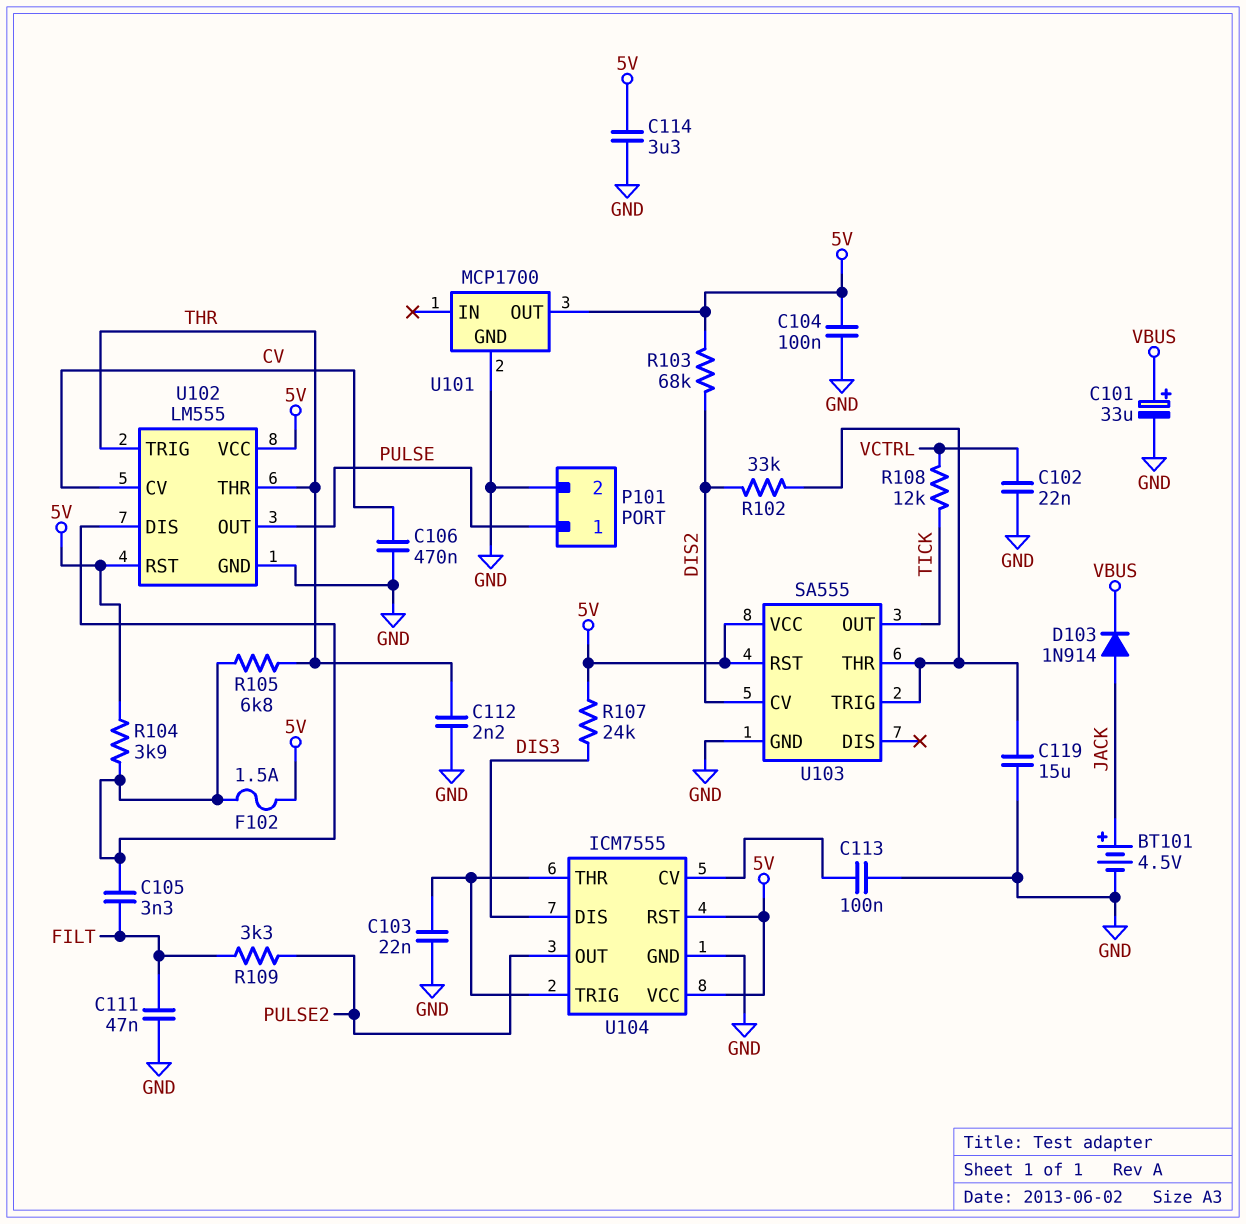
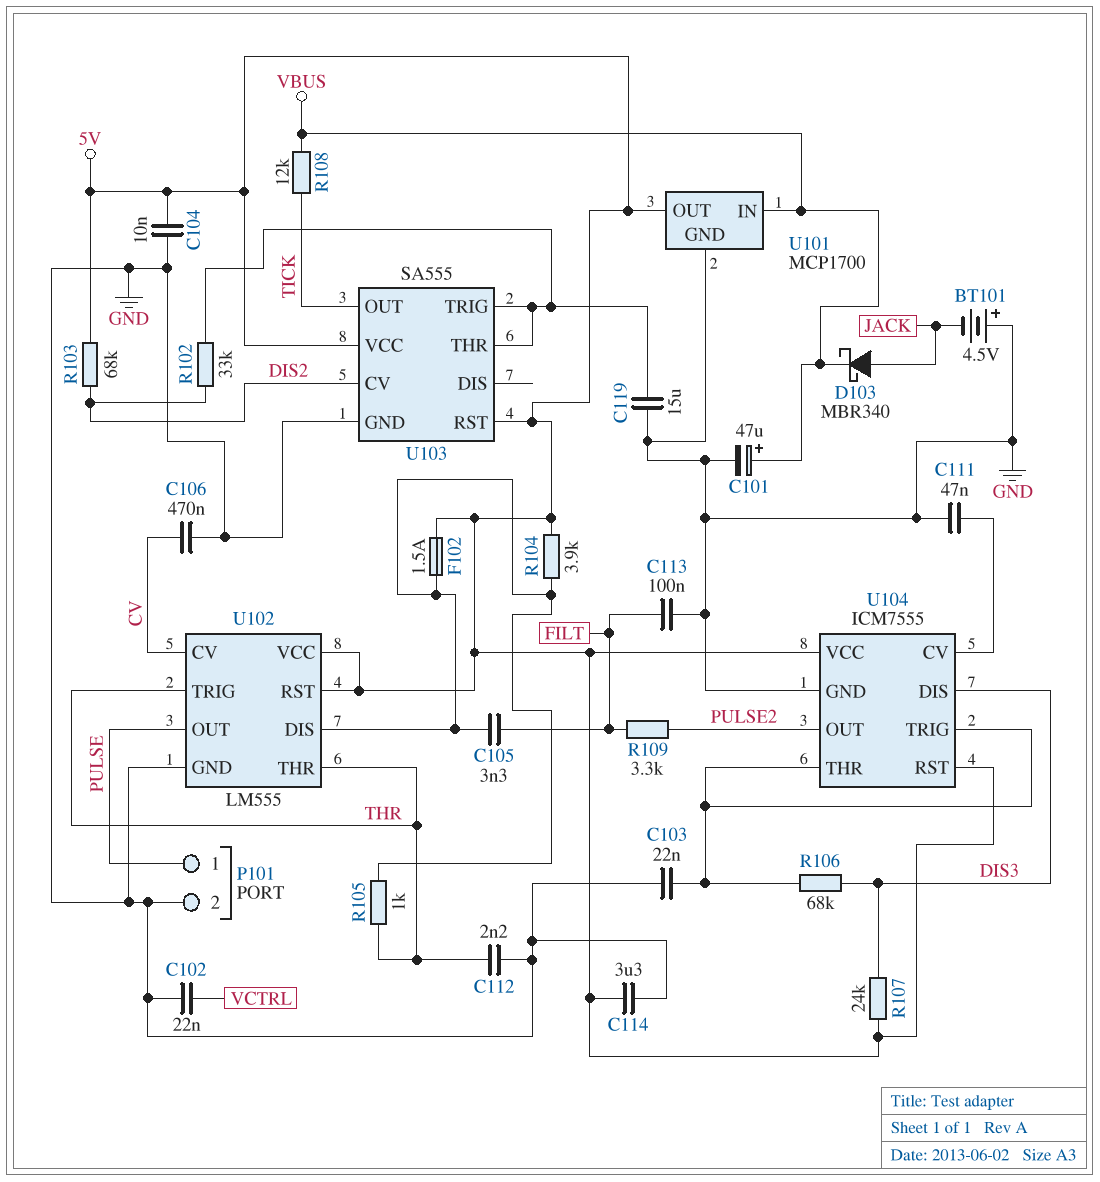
BT101: 4.5V (plus JACK, minus GND) -> 4.5V (plus GND, minus JACK)
C101: 33uF (plus VBUS, minus GND) -> 47uF (plus VBUS, minus GND)
C104: 100nF (5V, GND) -> 10nF (5V, GND)
C111: 47nF (FILT, GND) -> 47nF (GND, U104/CV)
C113: 100nF (GND, U104/CV) -> 100nF (FILT, GND)
D103: diode 1N914 (A JACK, K VBUS) -> schottky MBR340 (A JACK, K VBUS)
R105: 6.8k (THR, U102/DIS) -> 1k (THR, U102/DIS)
R106: none -> 68k (DIS3, U104/THR)
R108: 12k (TICK, VCTRL) -> 12k (TICK, VBUS)
U101 pin IN: none -> VBUS

